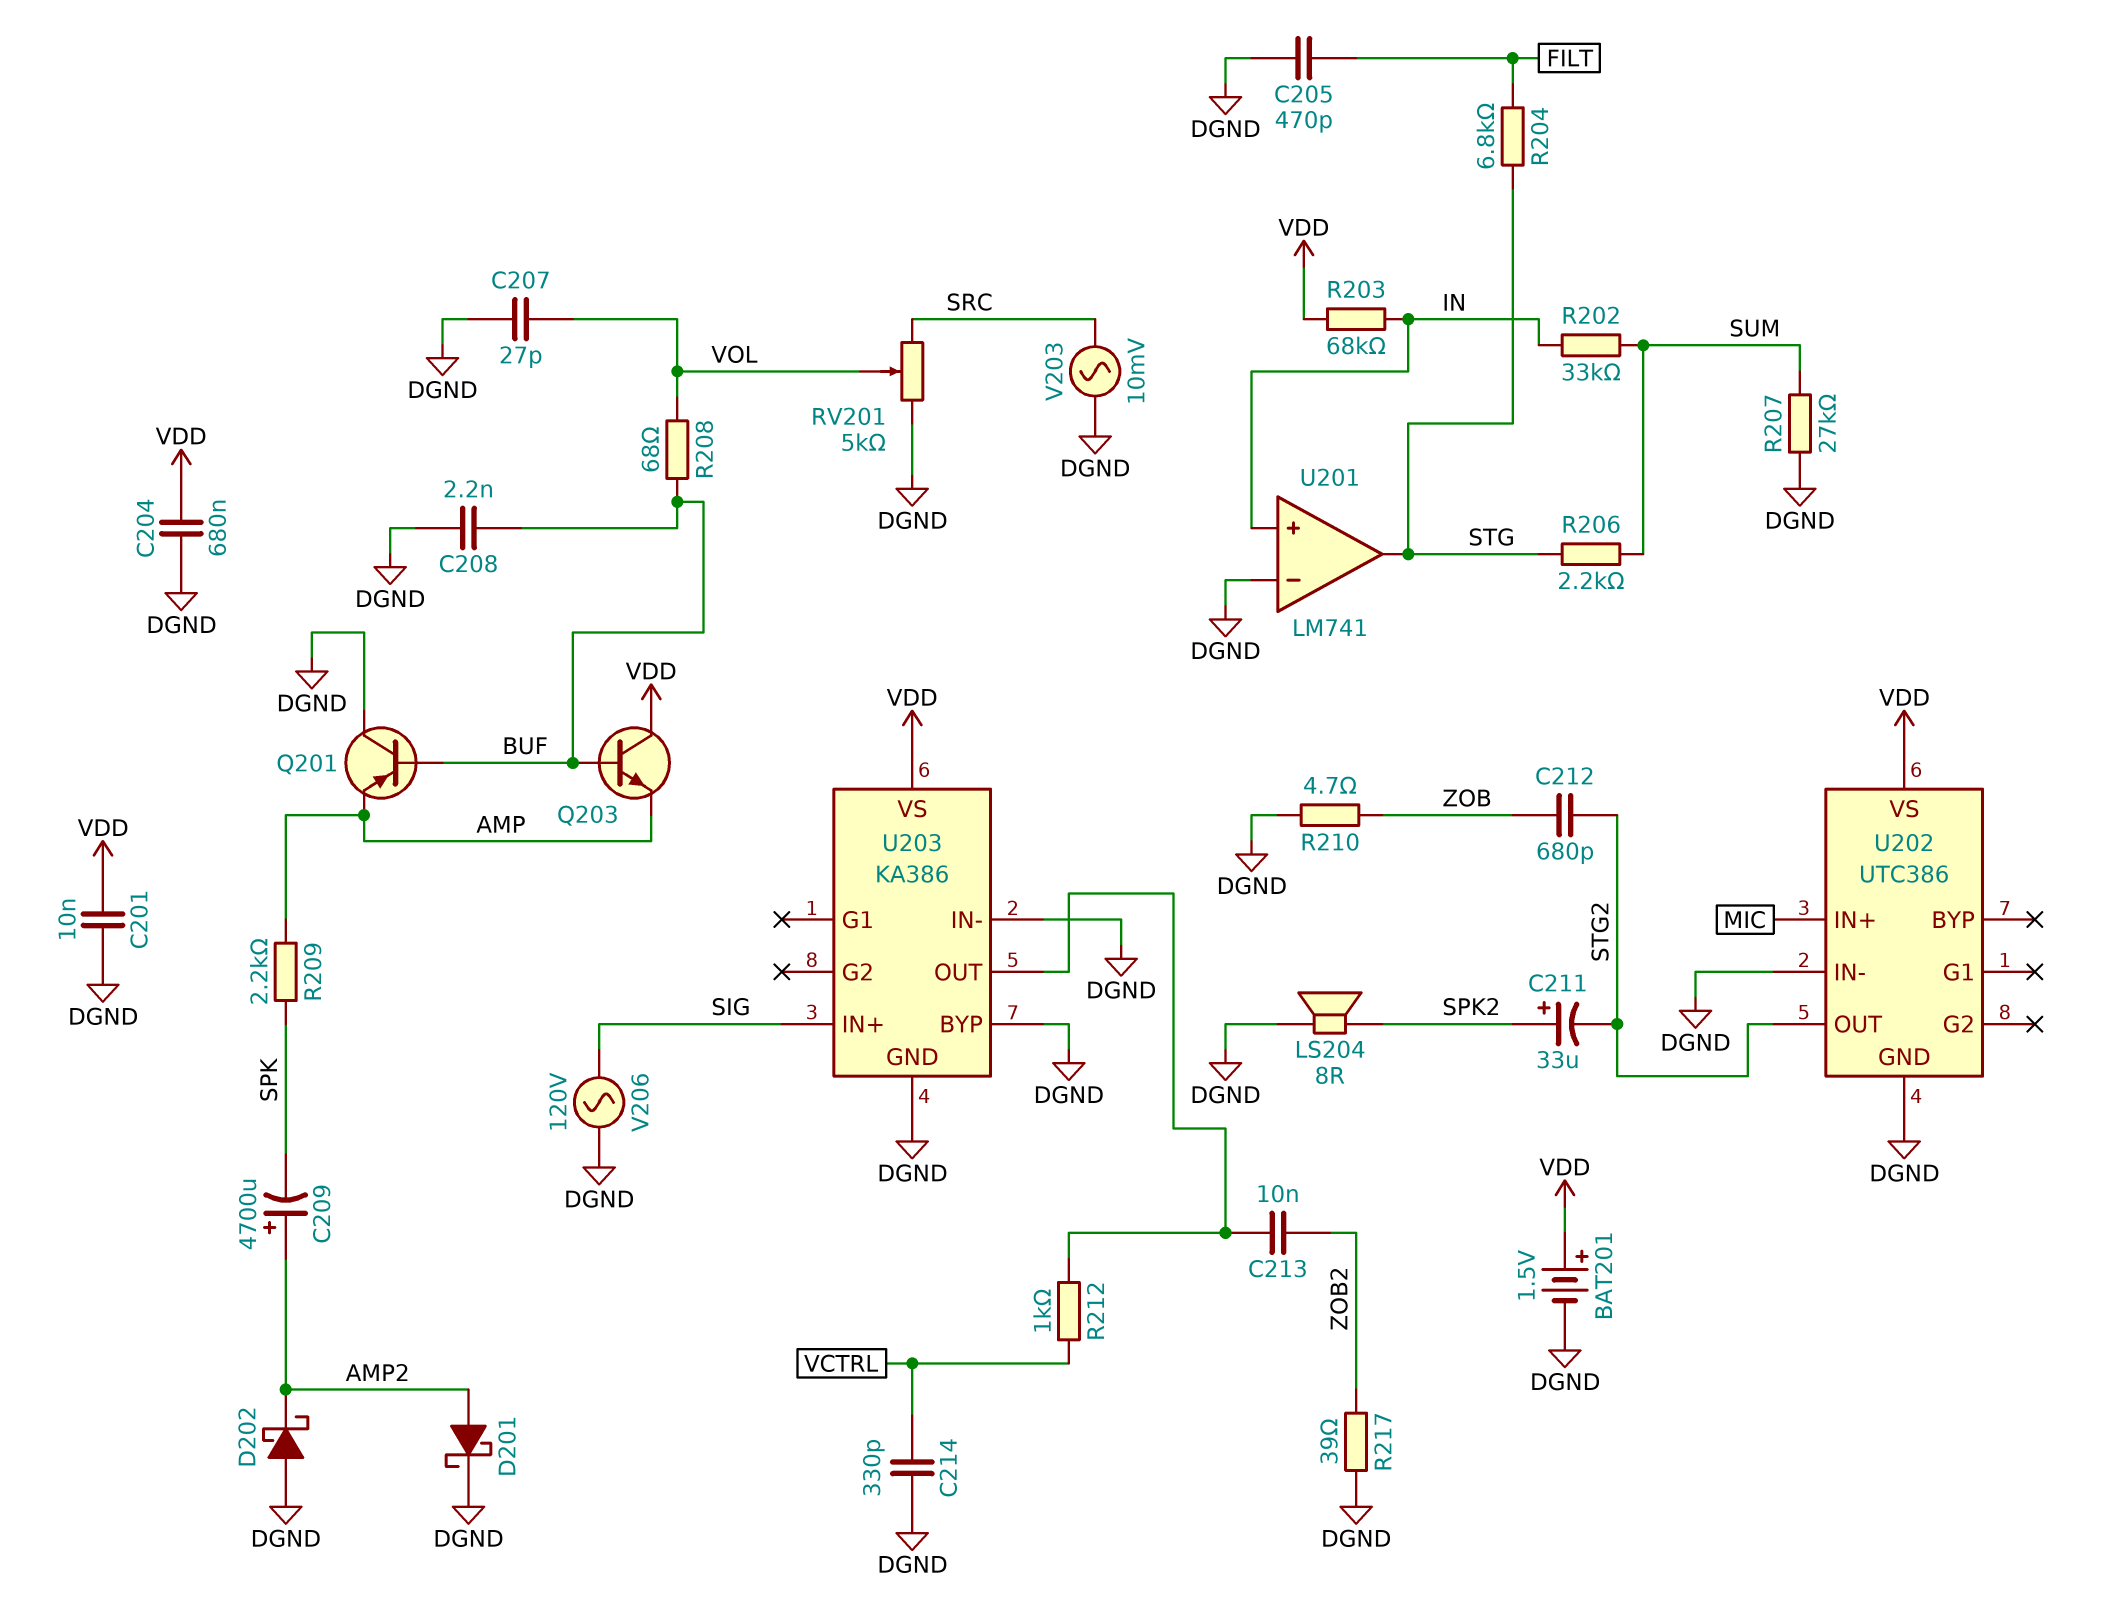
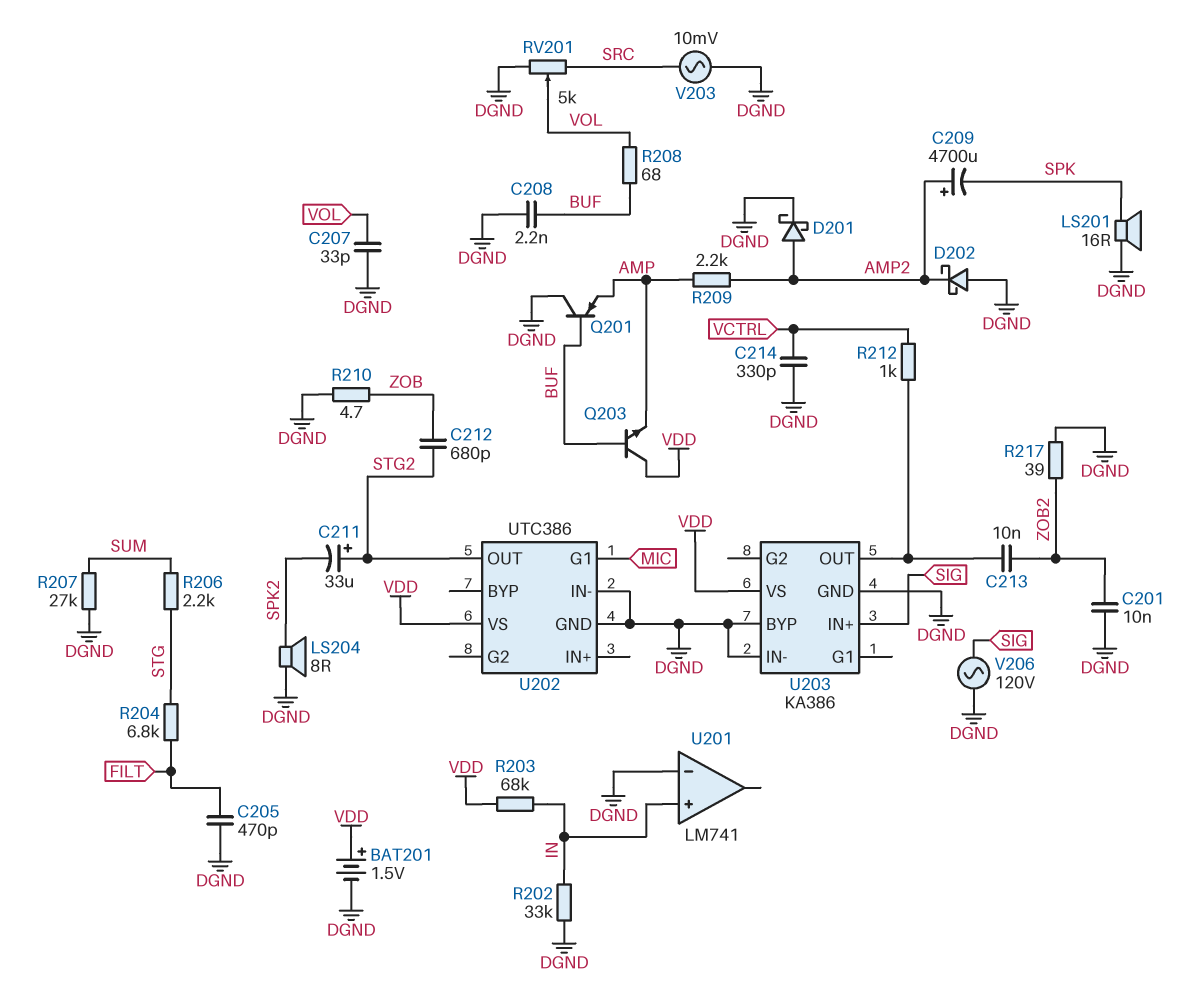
C201: 10nF (DGND, VDD) -> 10nF (DGND, ZOB2)
C204: 680nF (DGND, VDD) -> none
C207: 27pF (DGND, VOL) -> 33pF (DGND, VOL)
C211: 33uF (plus SPK2, minus STG2) -> 33uF (plus STG2, minus SPK2)
LS201: none -> speaker 16R (DGND, SPK)
R202: 33k (IN, SUM) -> 33k (DGND, IN)
R209: 2.2k (AMP, SPK) -> 2.2k (AMP, AMP2)
U201 pin out: STG -> none
U202 pin G1: none -> MIC
U202 pin IN+: MIC -> none

